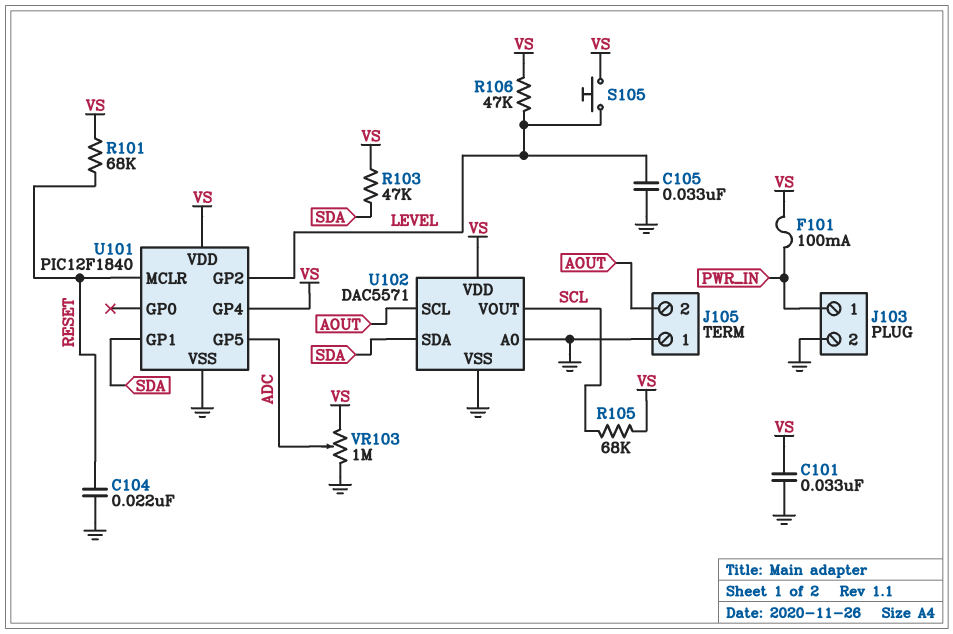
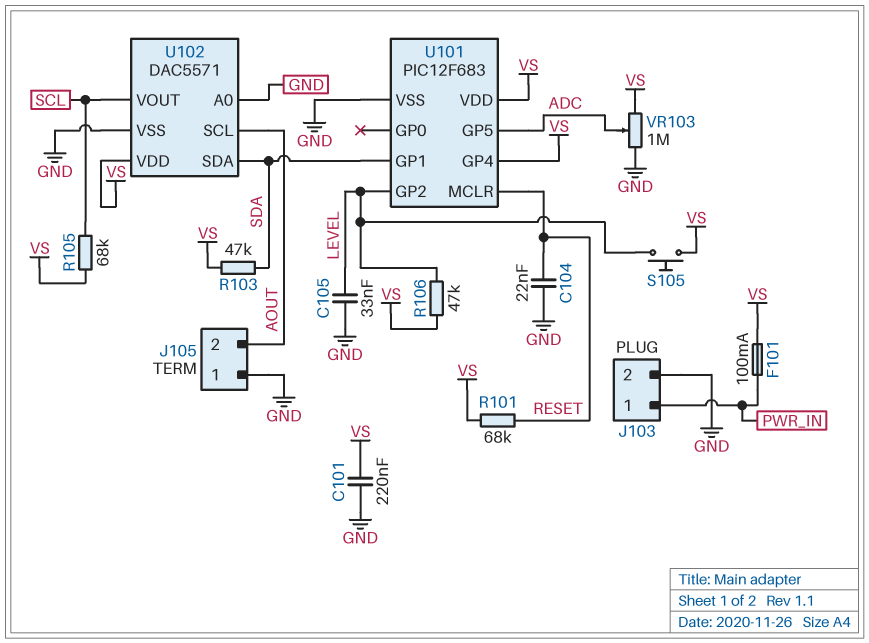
C101: 33nF (GND, VS) -> 220nF (GND, VS)
U101: PIC12F1840 -> PIC12F683

